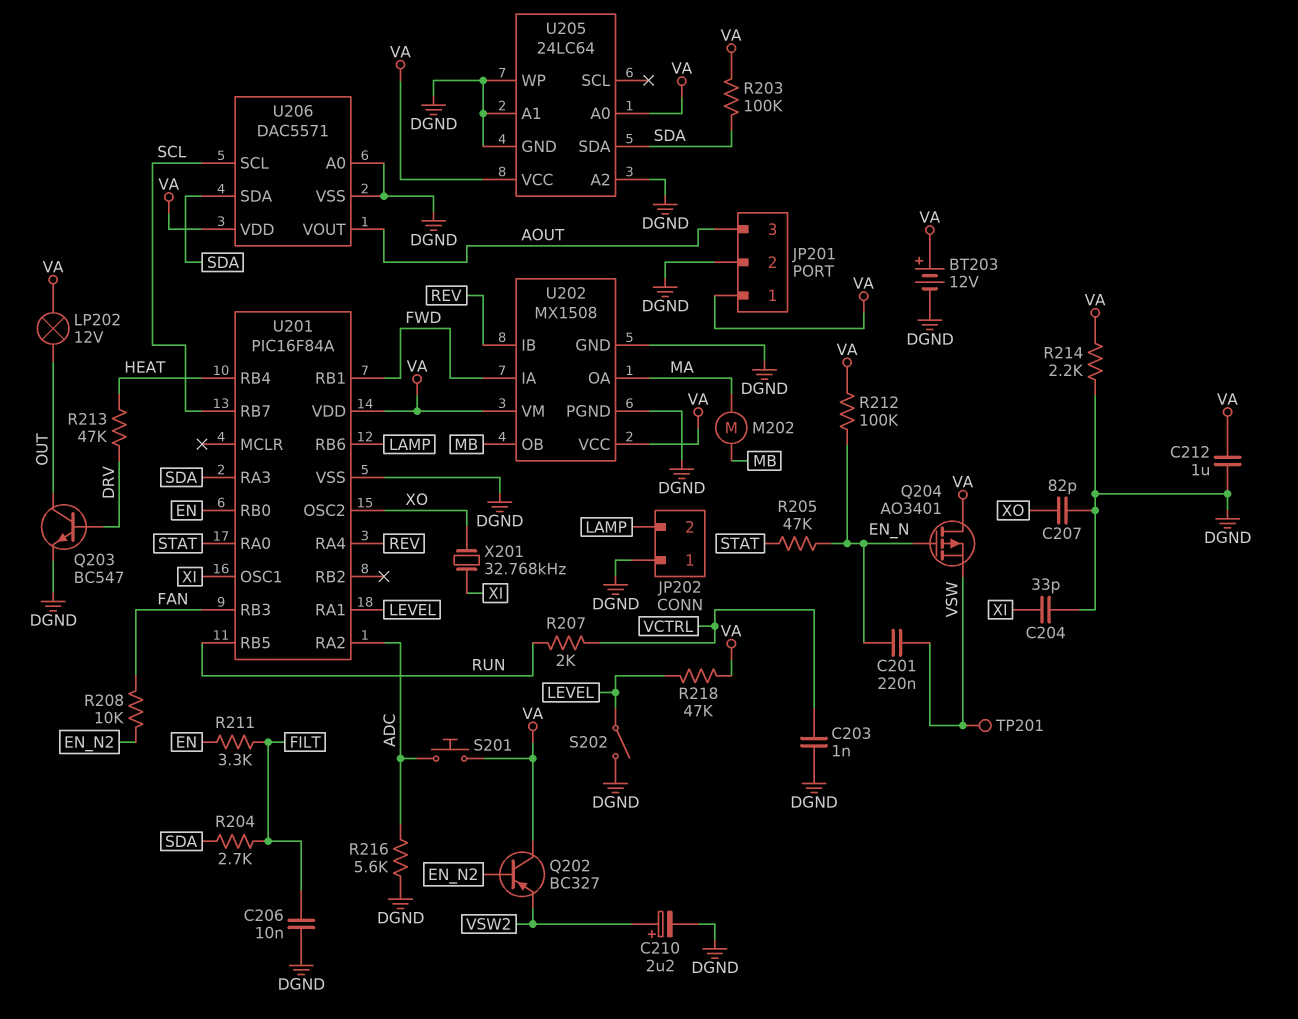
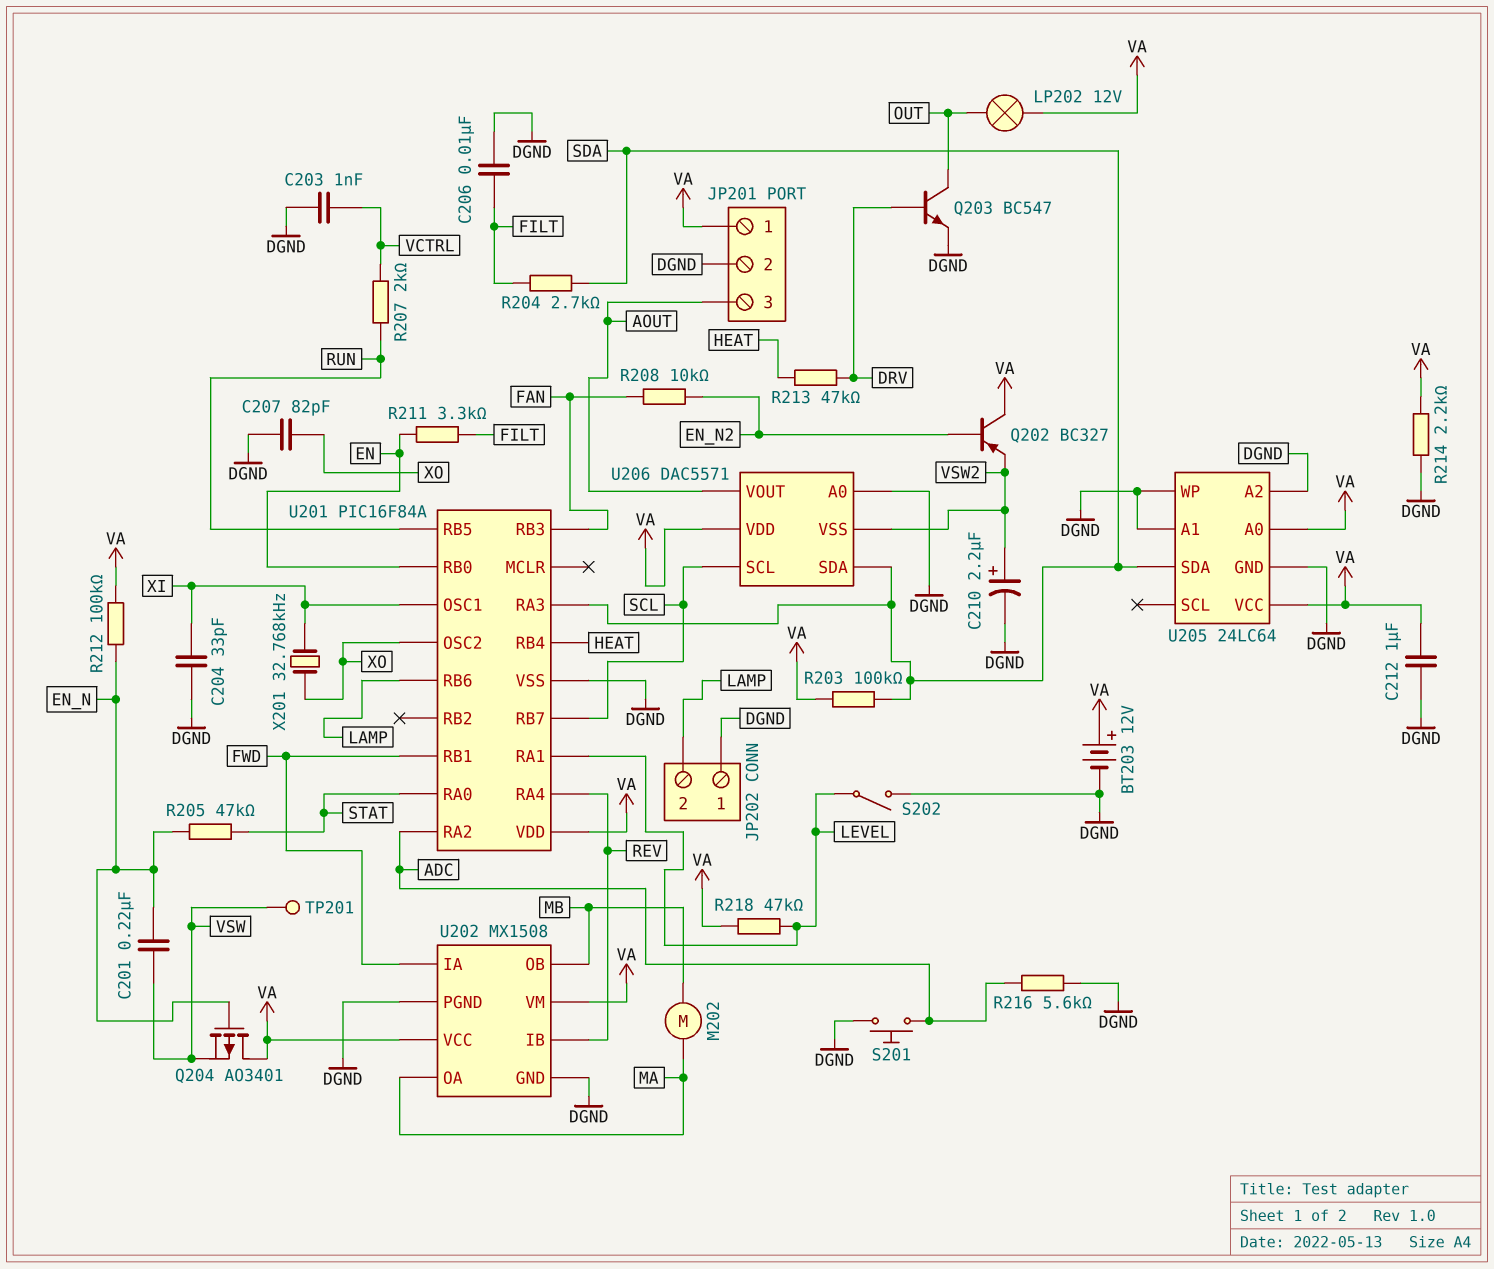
S201: button (ADC, VA) -> button (ADC, DGND)
U206 pin VSS: DGND -> VSW2

